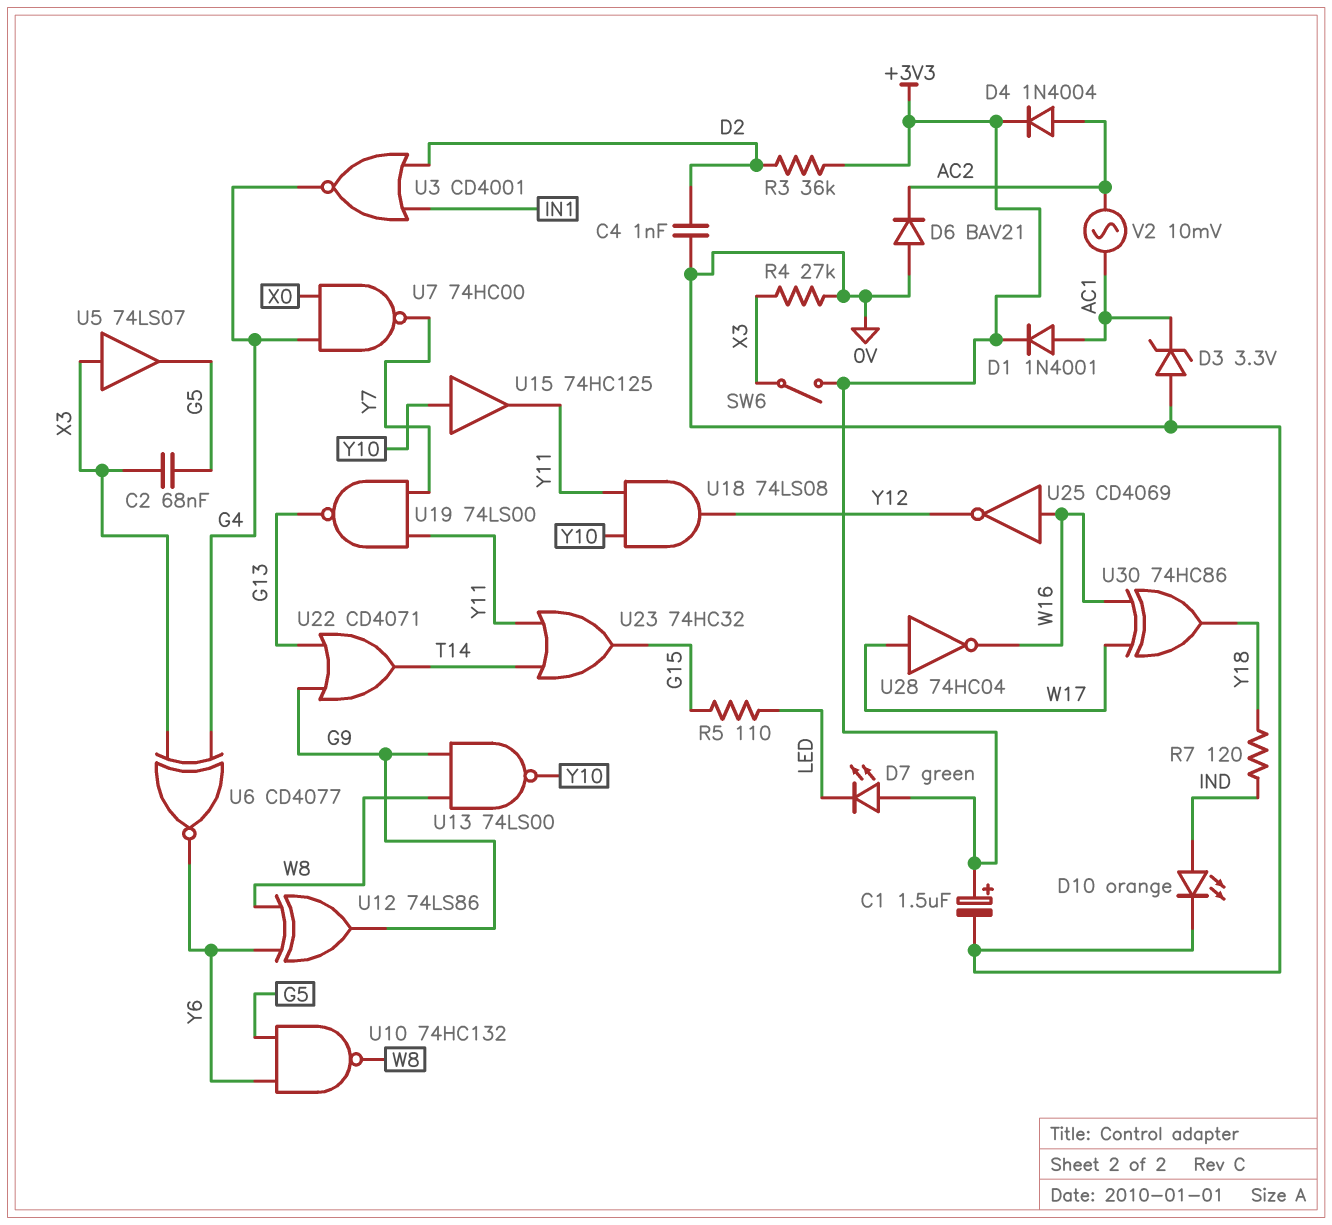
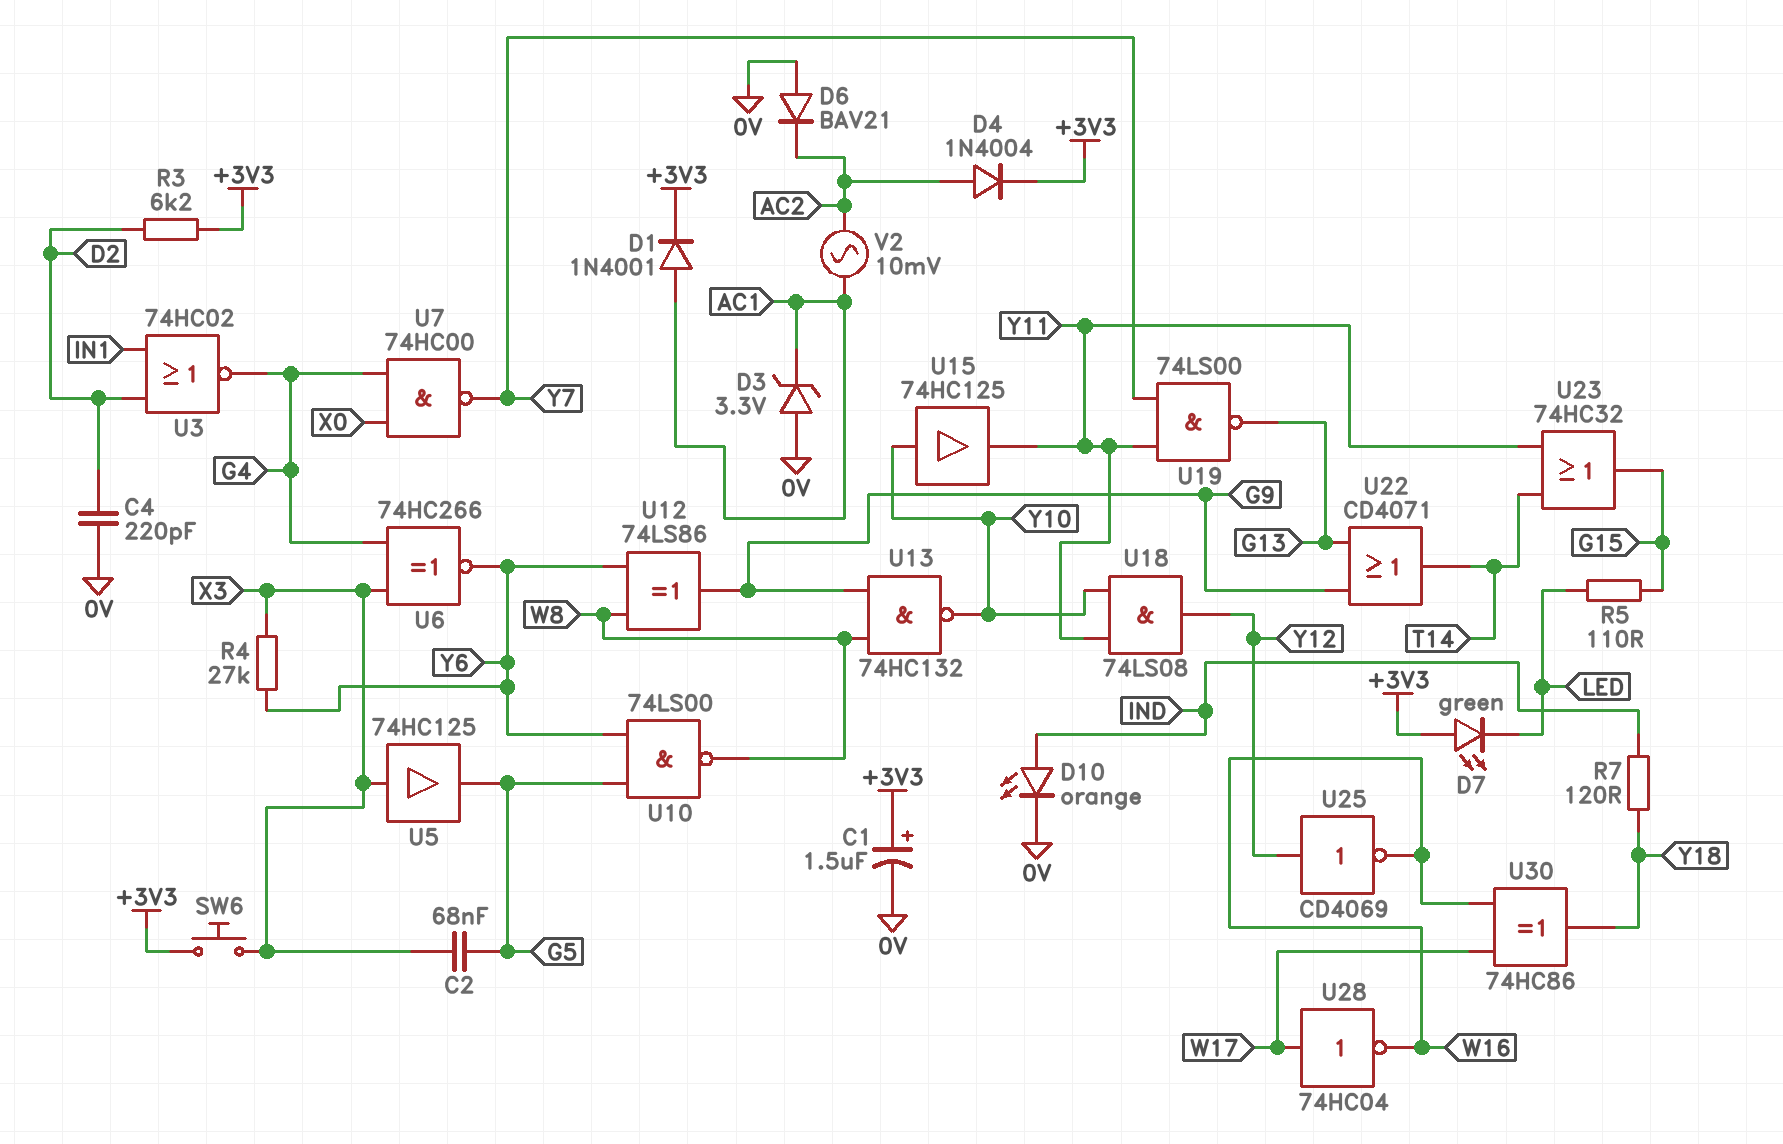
C4: 1nF (0V, D2) -> 220pF (0V, D2)
R3: 36k (+3V3, D2) -> 6.2k (+3V3, D2)
R4: 27k (0V, X3) -> 27k (X3, Y6)
SW6: switch (+3V3, X3) -> button (+3V3, X3)
U3: NOR CD4001 (in D2, in IN1, out G4) -> NOR 74HC02 (in D2, in IN1, out G4)
U5: buffer 74LS07 (in X3, out G5) -> buffer 74HC125 (in X3, out G5)
U6: XNOR CD4077 (in G4, in X3, out Y6) -> XNOR 74HC266 (in G4, in X3, out Y6)
U10: NAND 74HC132 (in G5, in Y6, out W8) -> NAND 74LS00 (in G5, in Y6, out W8)
U13: NAND 74LS00 (in G9, in W8, out Y10) -> NAND 74HC132 (in G9, in W8, out Y10)
U25: NOT CD4069 (in W16, out Y12) -> NOT CD4069 (in Y12, out W16)

